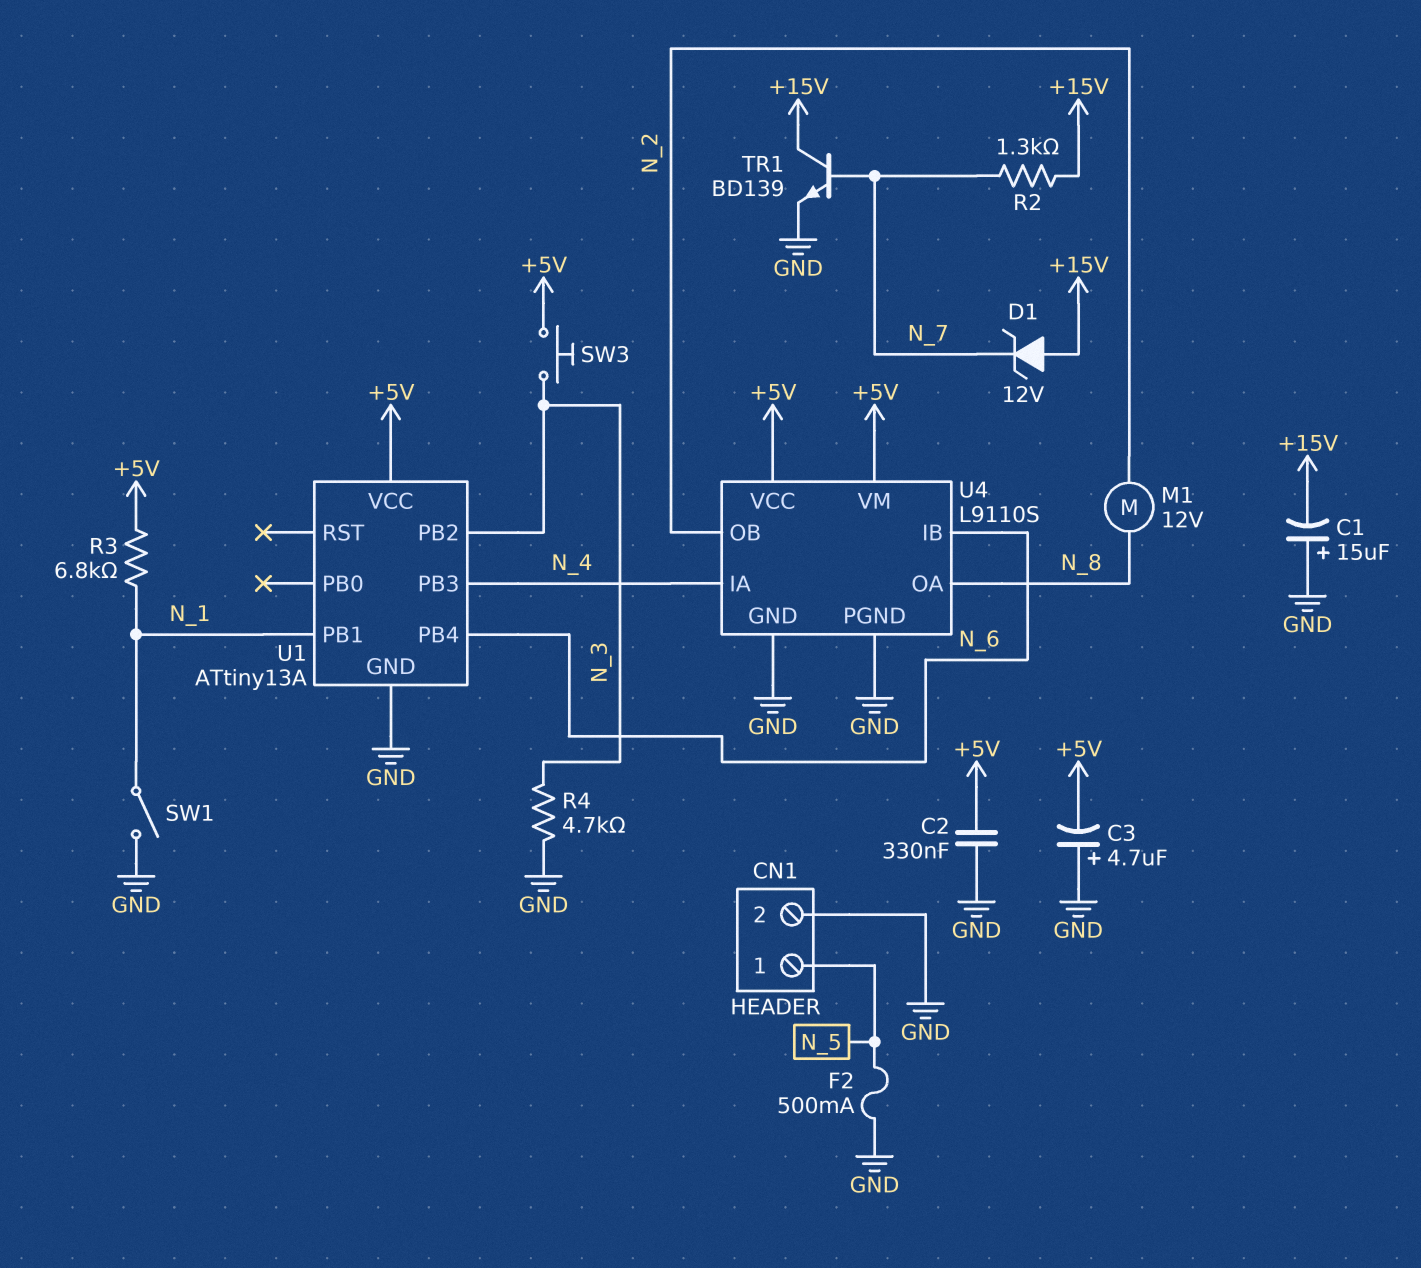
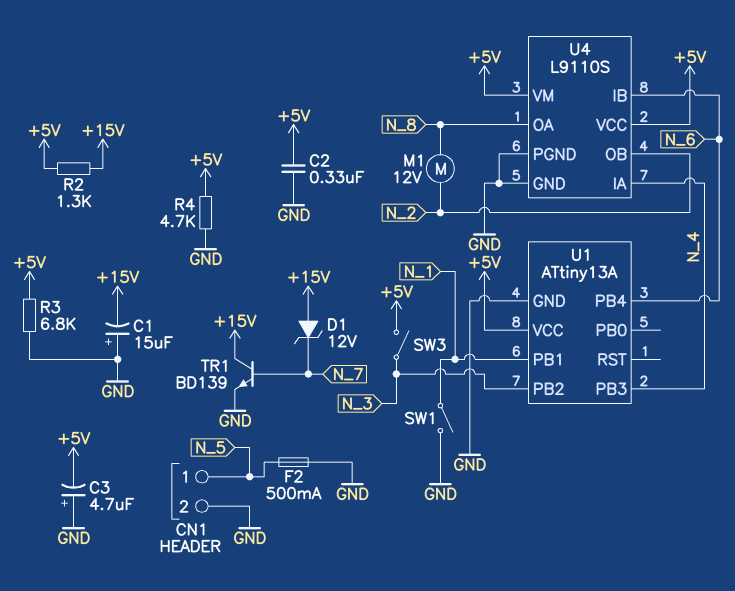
R2: 1.3k (+15V, N_7) -> 1.3k (+5V, +15V)
R3: 6.8k (+5V, N_1) -> 6.8k (+5V, GND)
R4: 4.7k (GND, N_3) -> 4.7k (+5V, GND)
SW3: button (+5V, N_3) -> switch (+5V, N_3)

